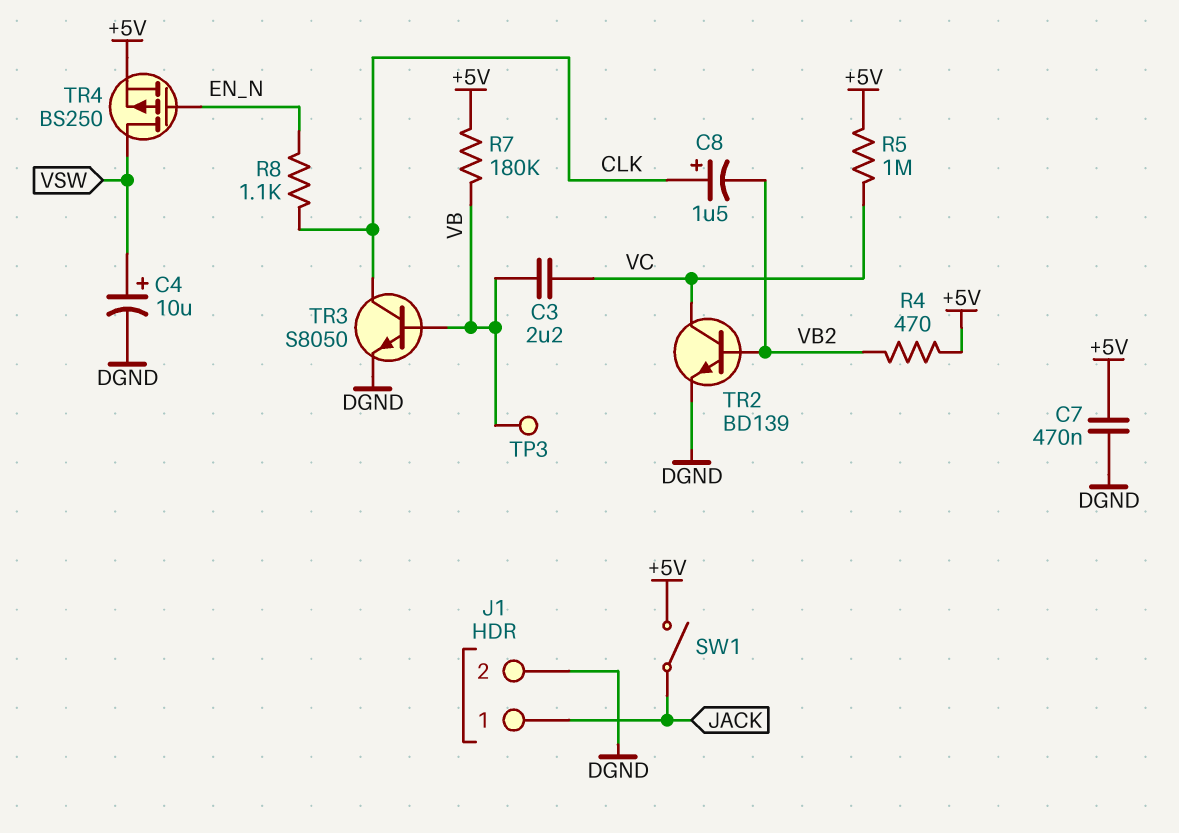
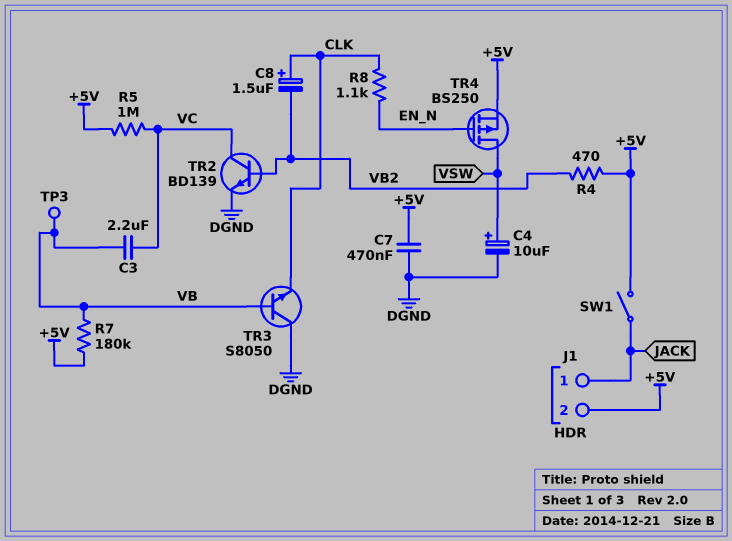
J1 pin 2: DGND -> +5V
TR3: NPN S8050 (B VB, C CLK, E DGND) -> NPN S8050 (B VB, C DGND, E CLK)

